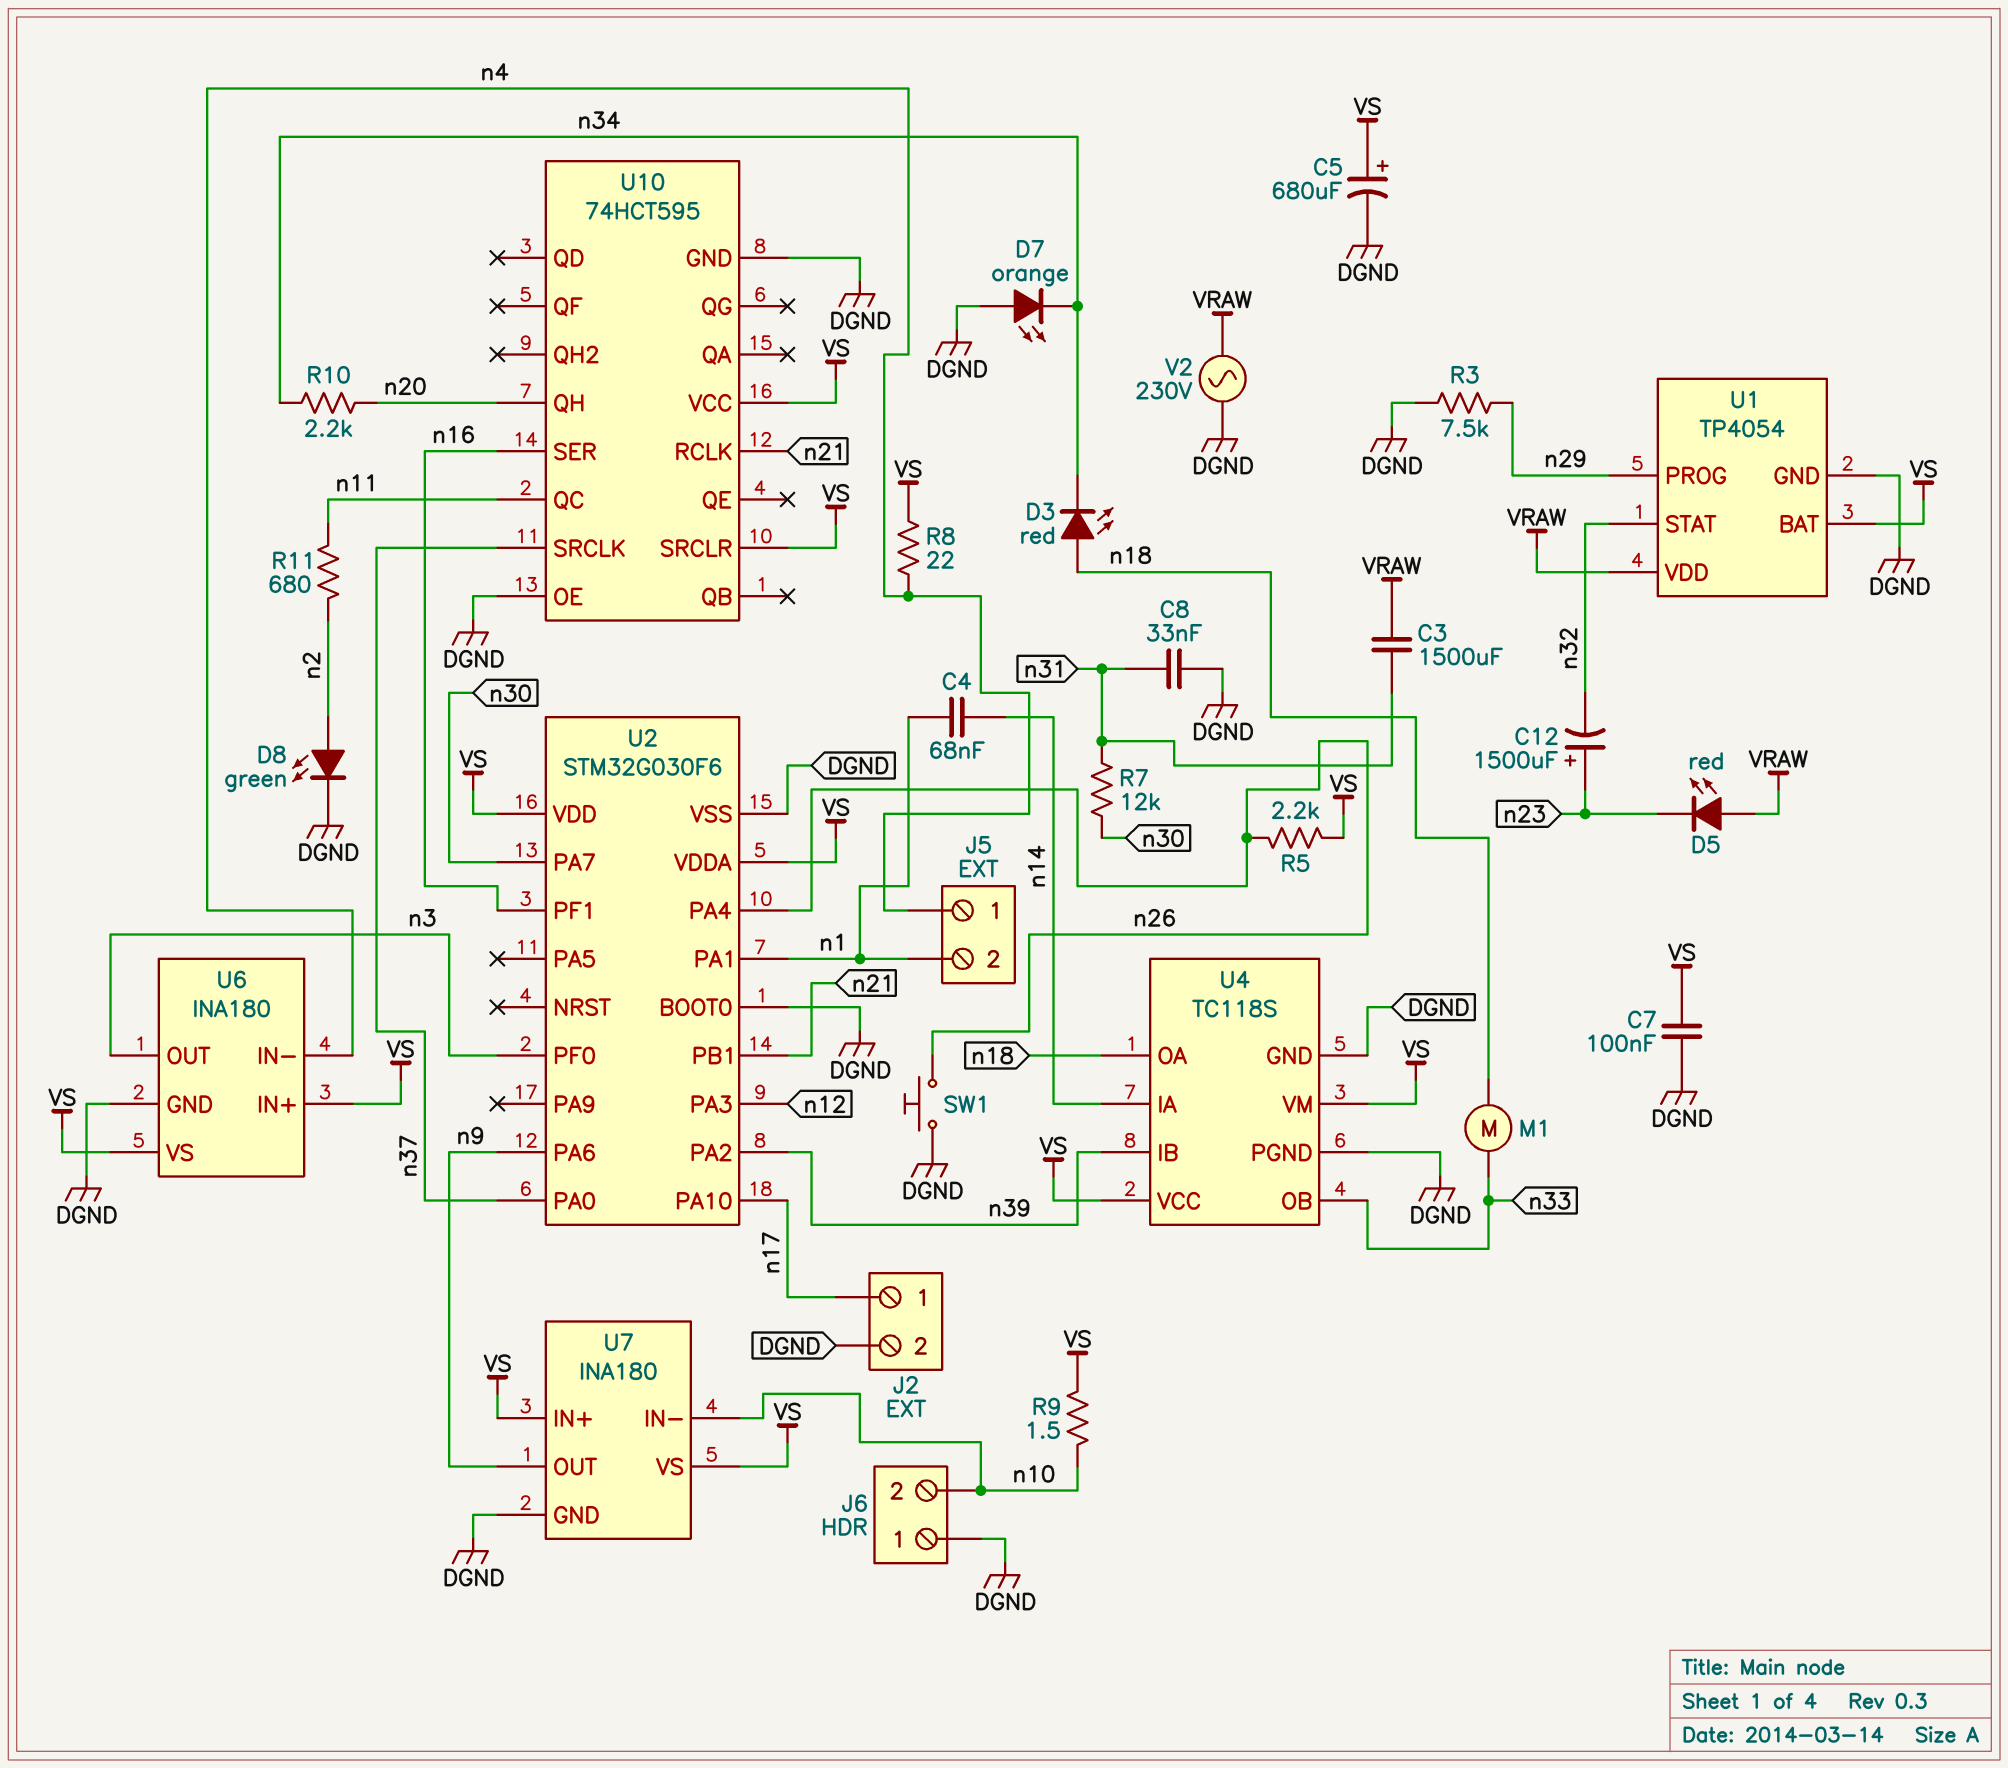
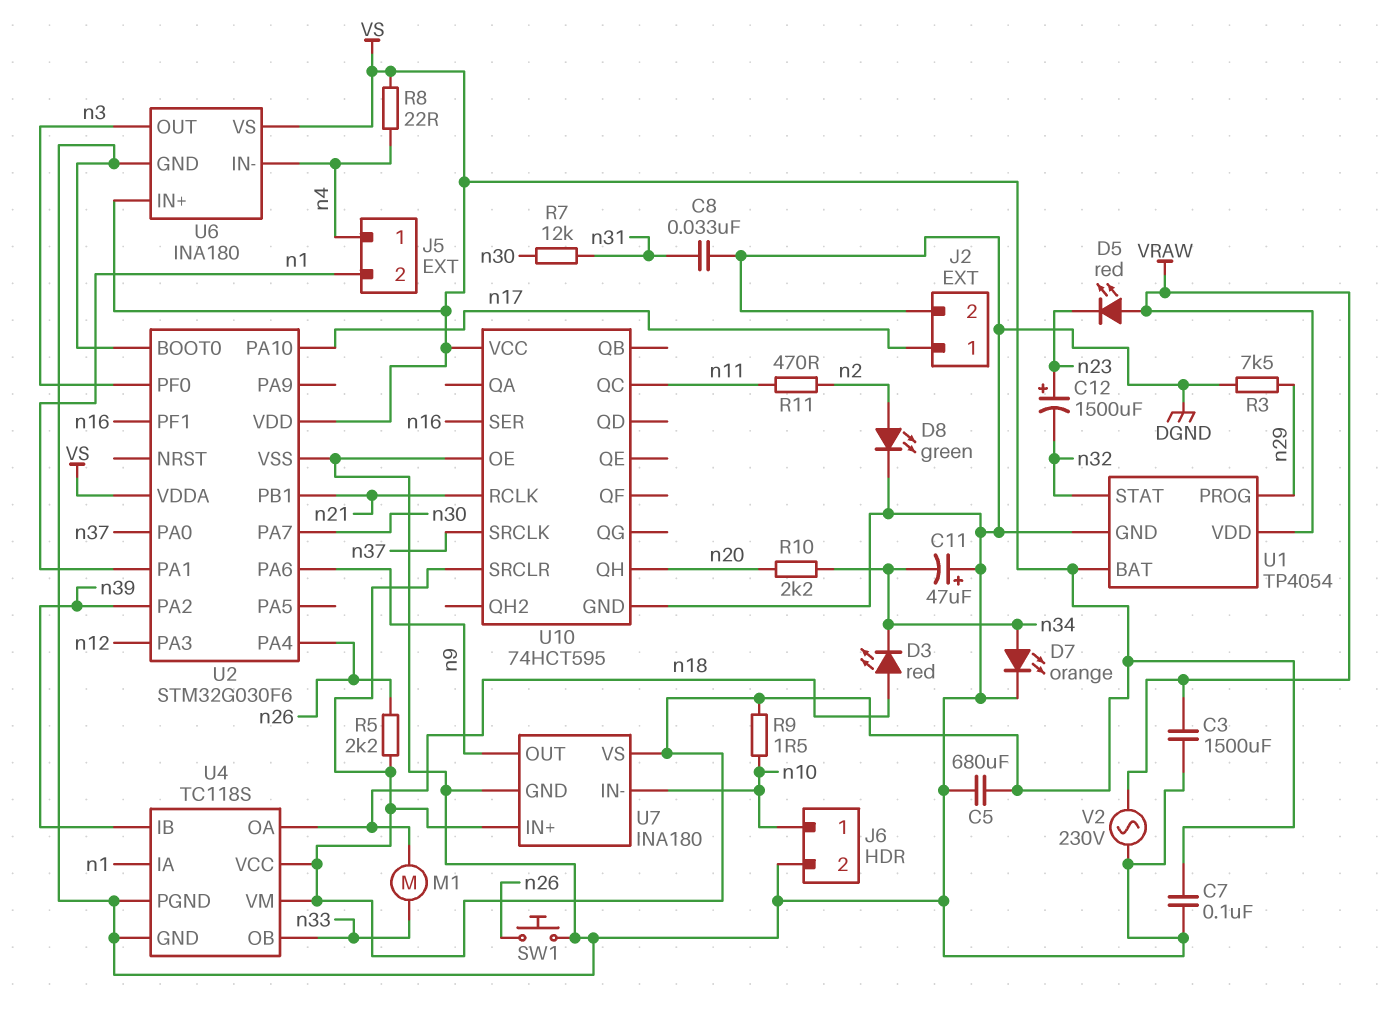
C3: 1500uF (VRAW, n31) -> 1500uF (DGND, VRAW)
C4: 68nF (n1, n14) -> none
C5: 680uF (plus VS, minus DGND) -> 680uF (DGND, VS)
C11: none -> 47uF (plus DGND, minus n34)
D7: LED orange (A DGND, K n34) -> LED orange (A n34, K DGND)
J6 pin 1: DGND -> n10
J6 pin 2: n10 -> DGND
R11: 680 (n2, n11) -> 470 (n2, n11)
U4 pin IA: n14 -> n1

